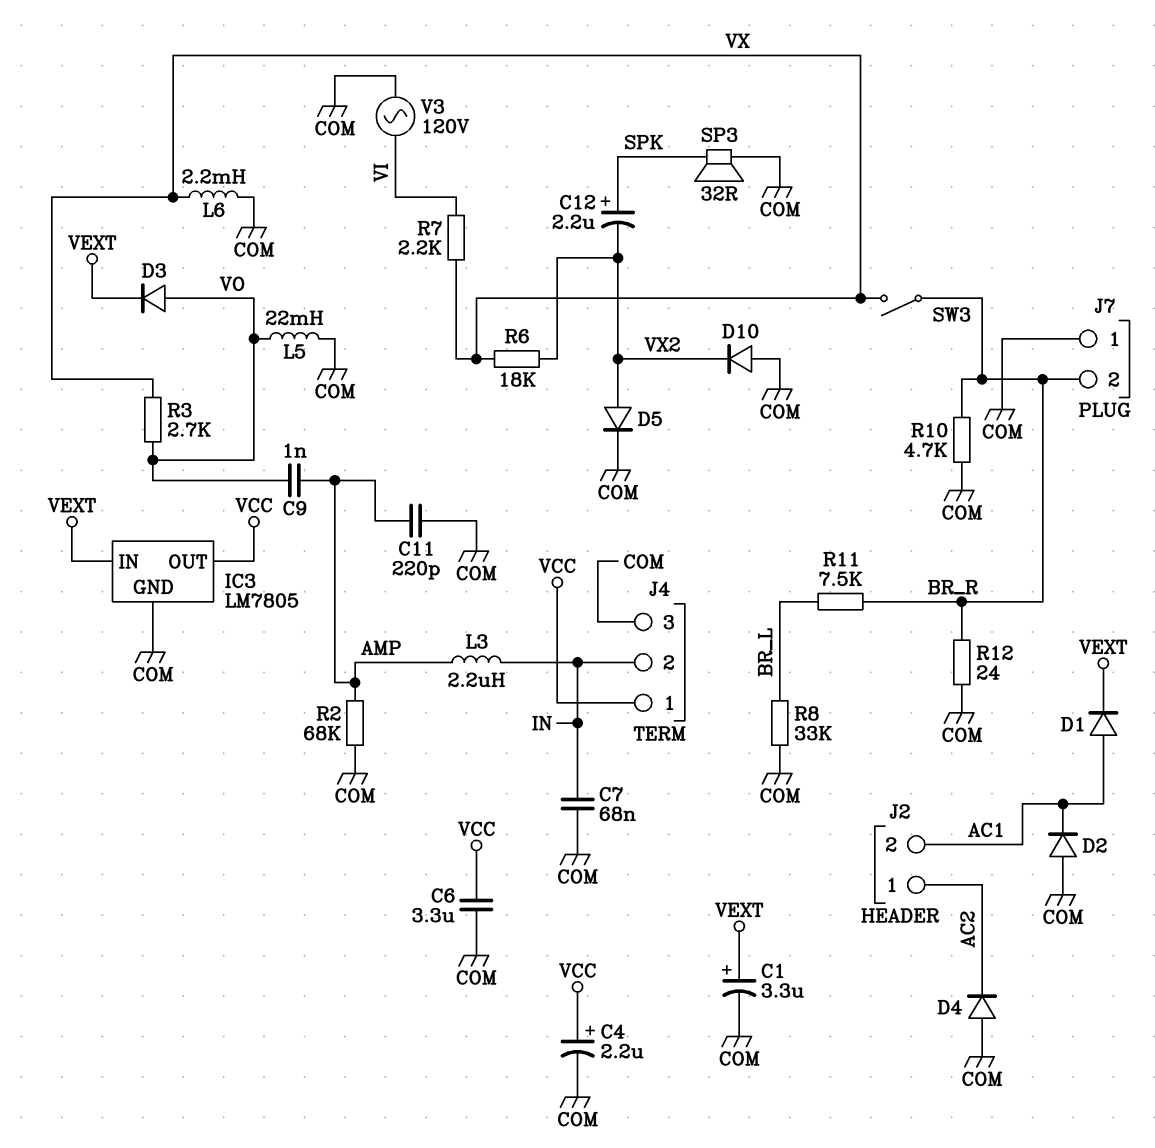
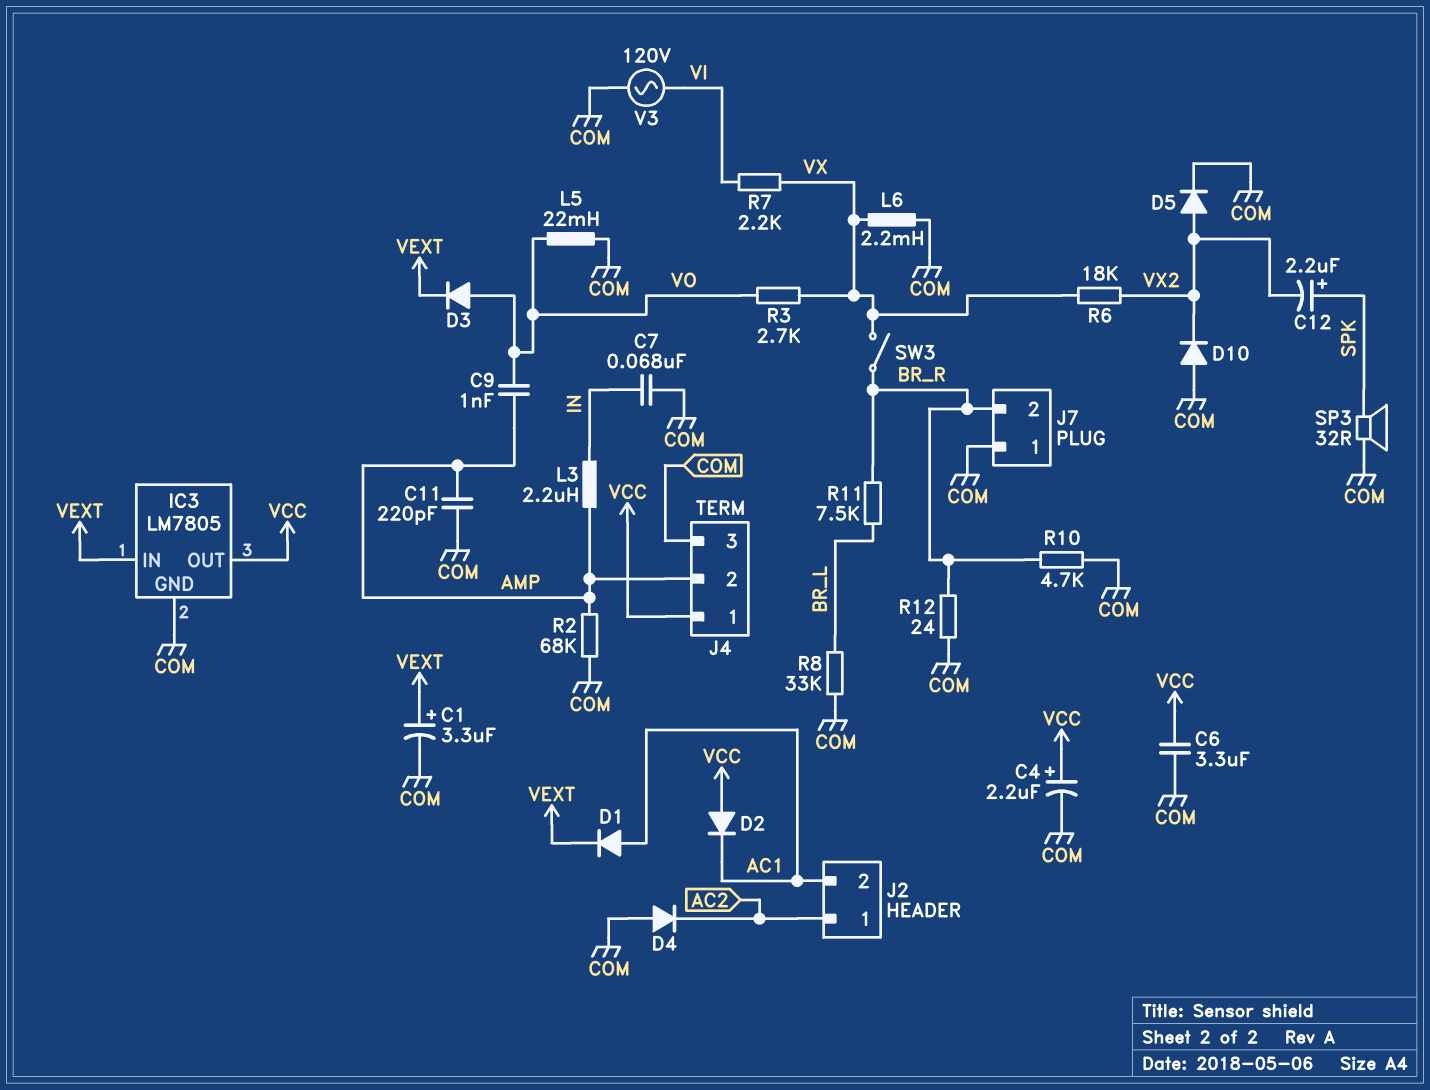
D2: diode (A COM, K AC1) -> diode (A VCC, K AC1)
J4 pin 2: IN -> AMP

